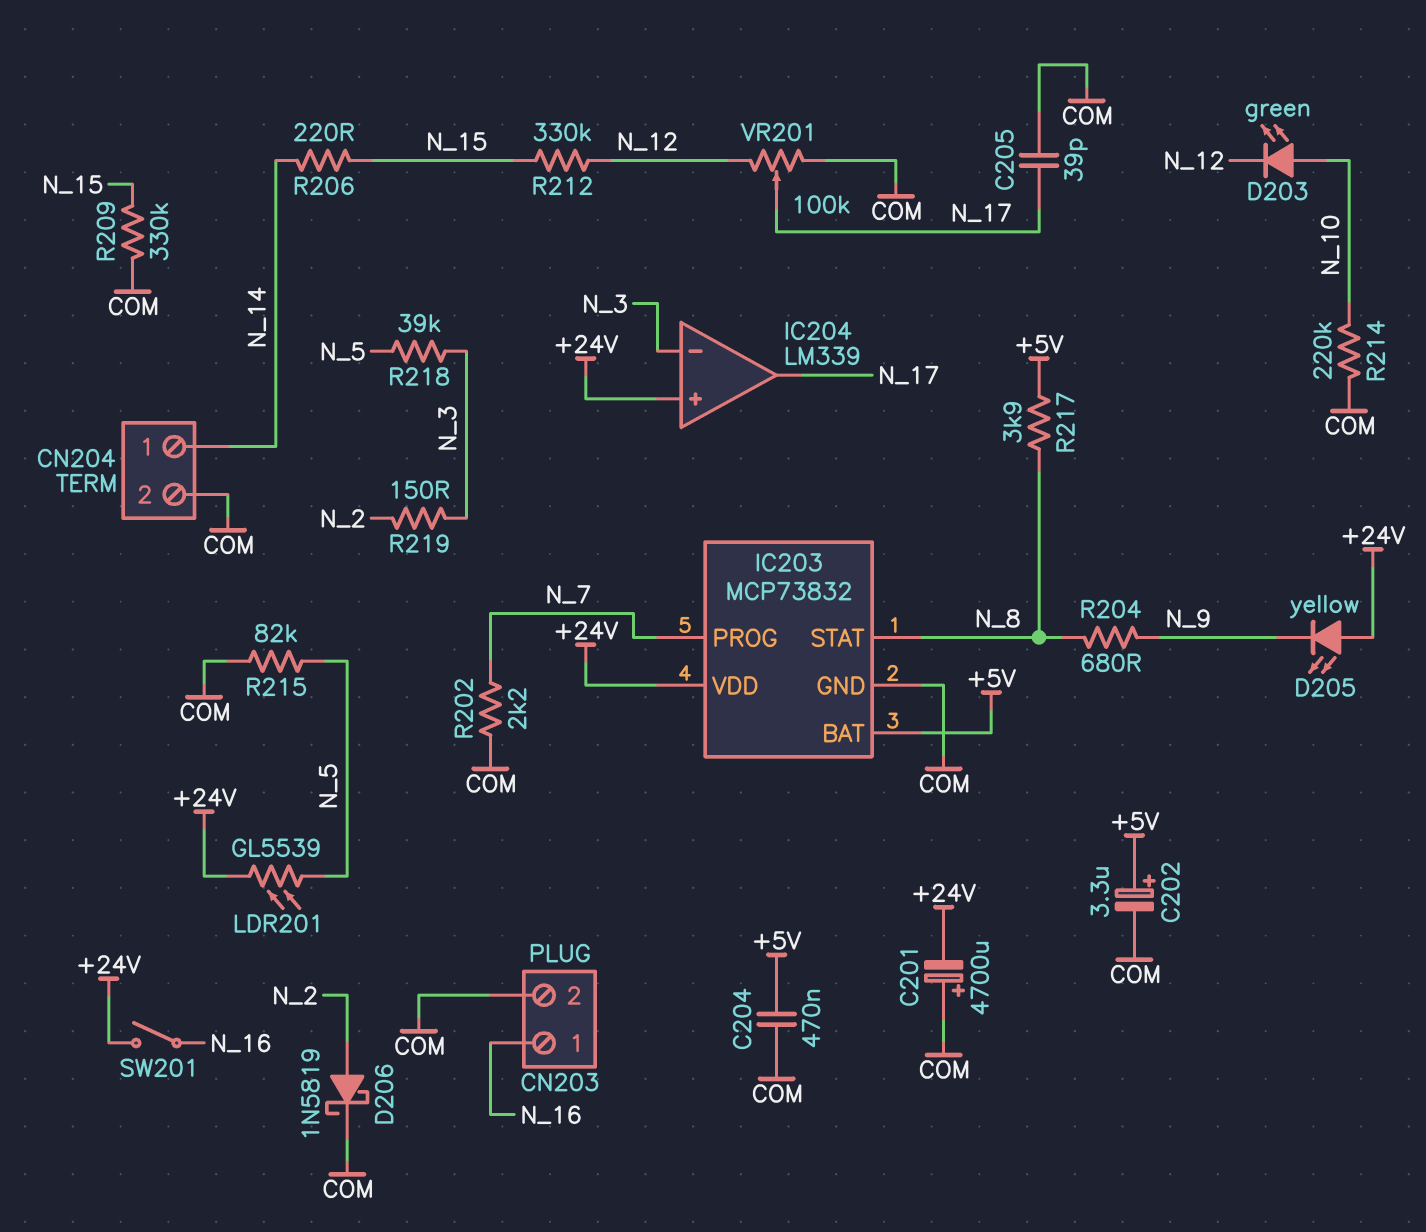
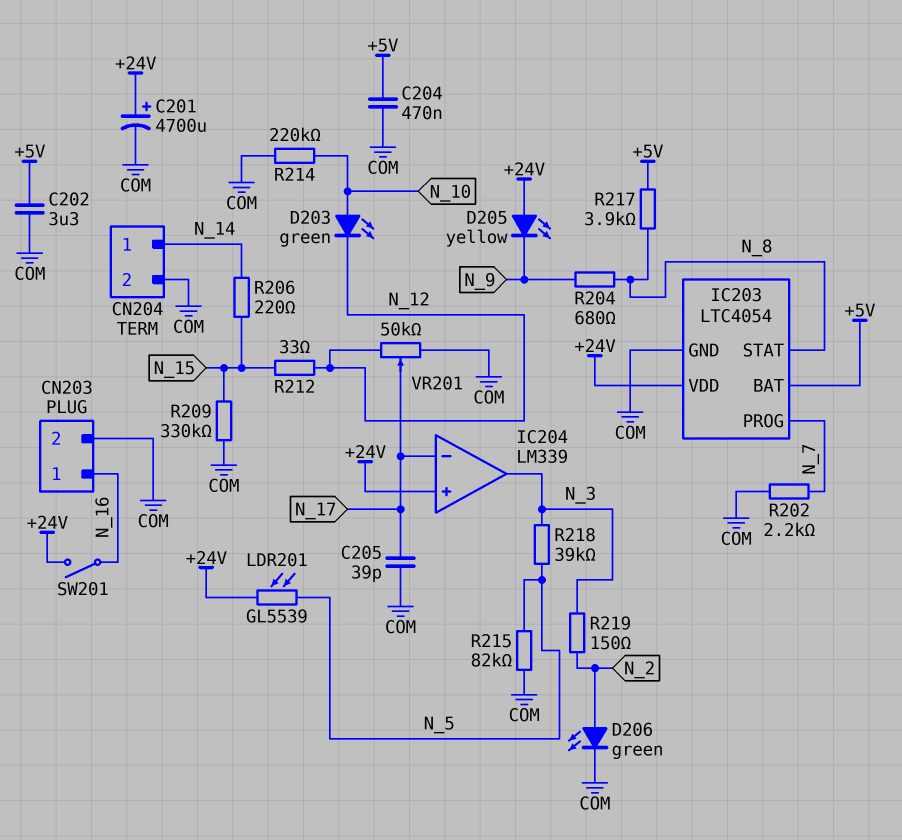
C201: 4700uF (plus COM, minus +24V) -> 4700uF (plus +24V, minus COM)
C202: 3.3uF (plus +5V, minus COM) -> 3.3uF (+5V, COM)
D206: schottky 1N5819 (A N_2, K COM) -> LED green (A N_2, K COM)
IC203: MCP73832 -> LTC4054
IC204 pin in-: N_3 -> N_17
IC204 pin out: N_17 -> N_3
R212: 330k (N_12, N_15) -> 33 (N_12, N_15)
VR201: 100k (COM, N_12, wiper N_17) -> 50k (COM, N_12, wiper N_17)

